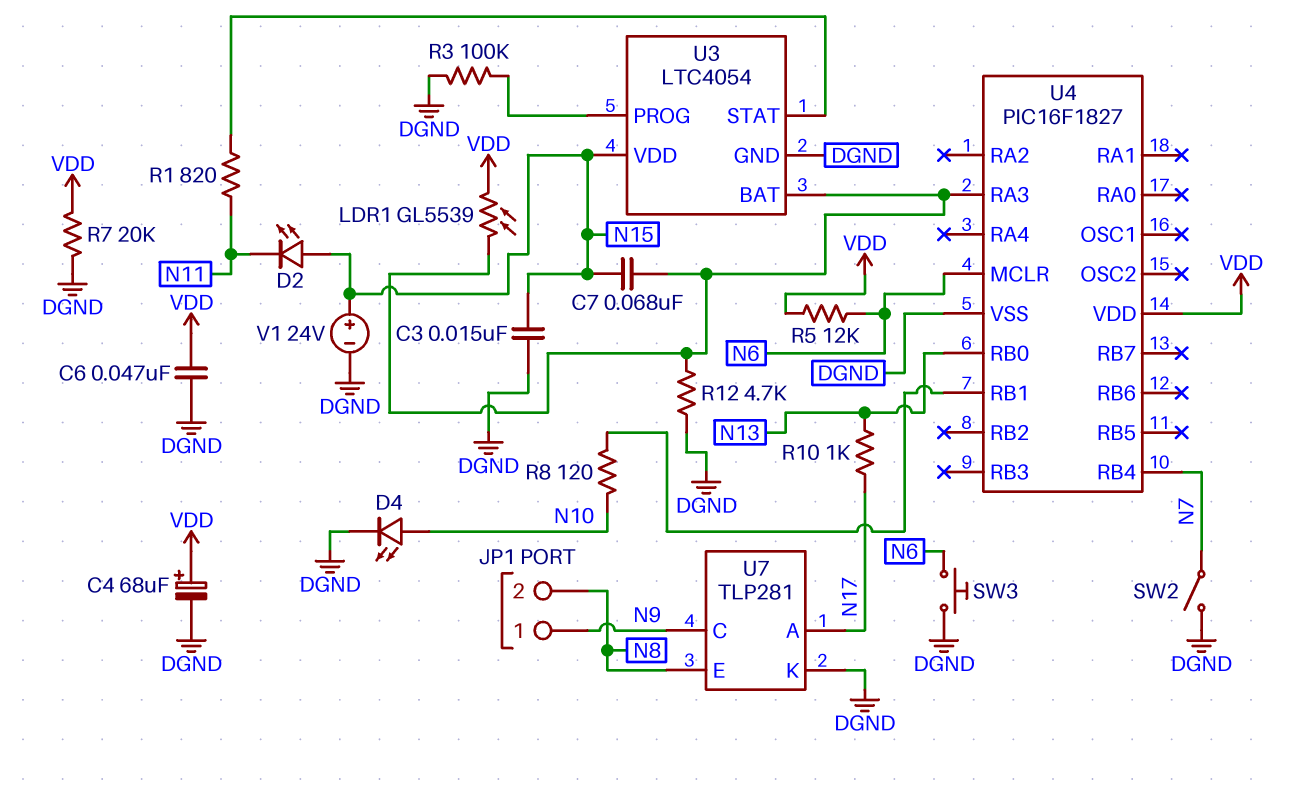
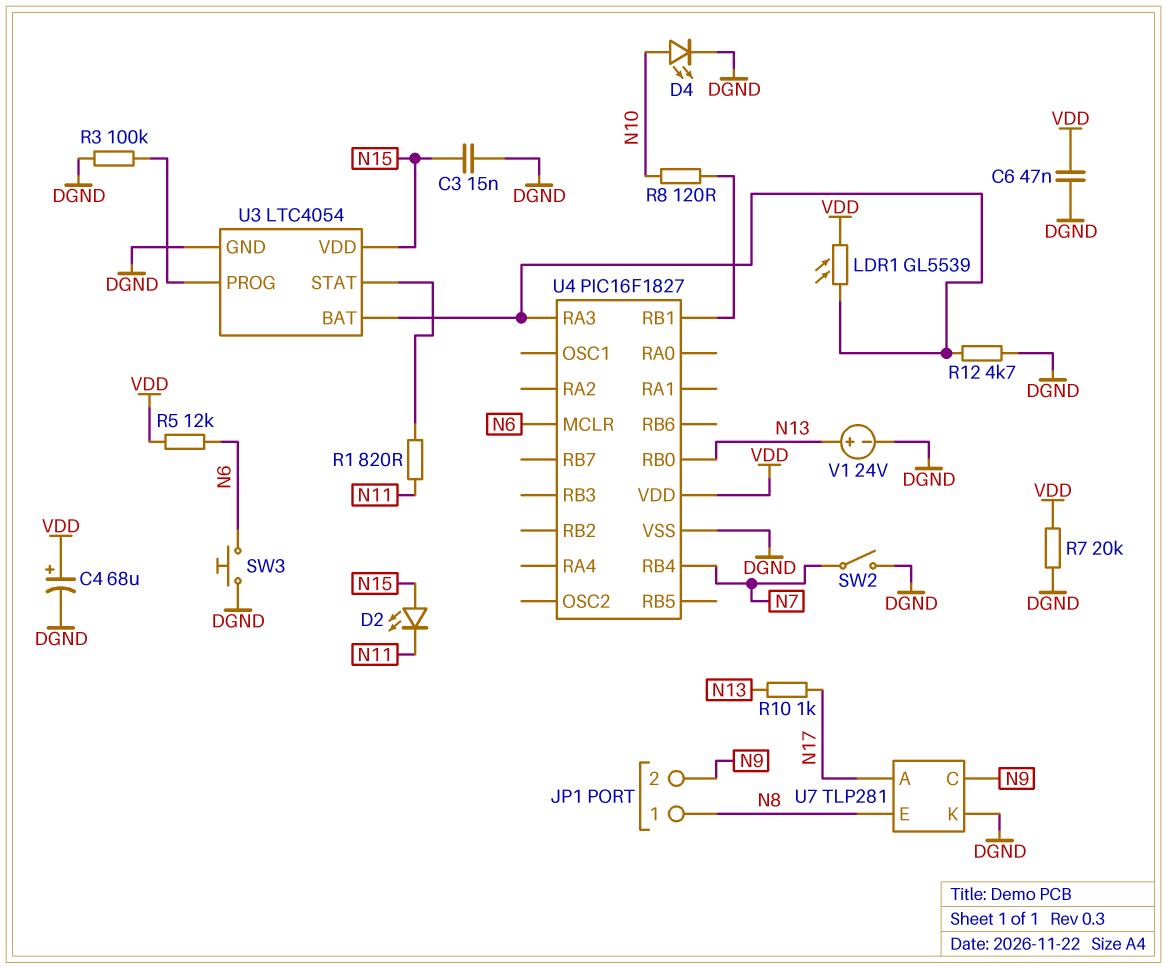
C7: 68nF (N15, U3/BAT) -> none
JP1 pin 1: N9 -> N8
JP1 pin 2: N8 -> N9
V1: 24V (plus N15, minus DGND) -> 24V (plus N13, minus DGND)

